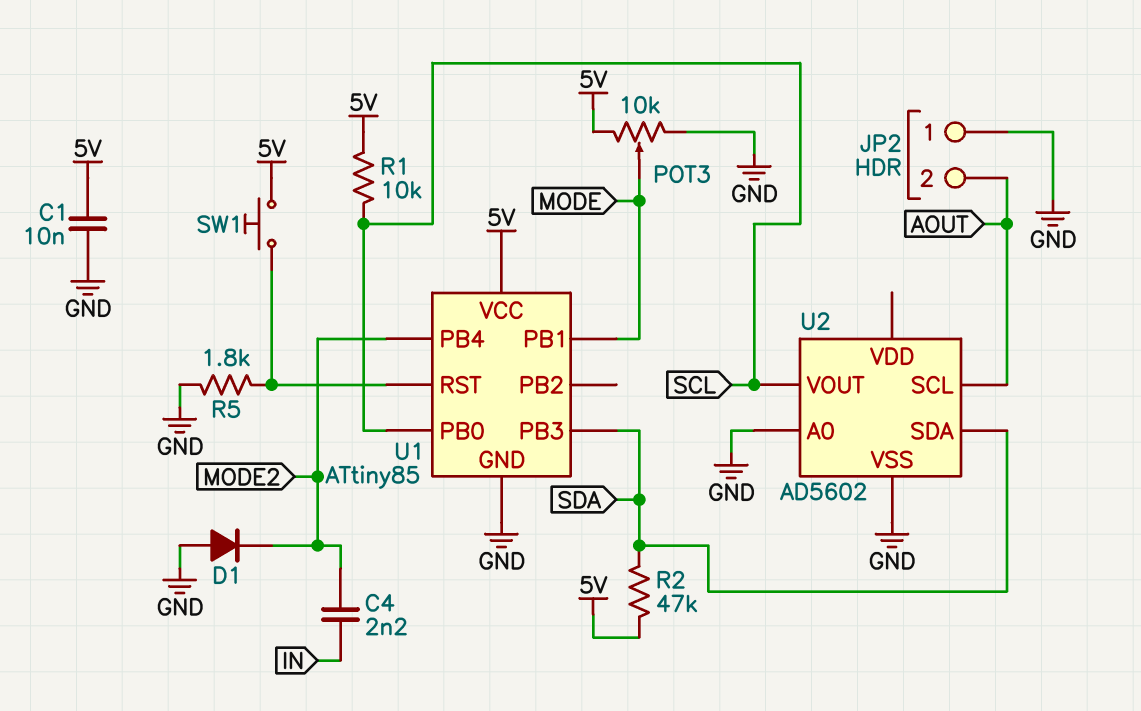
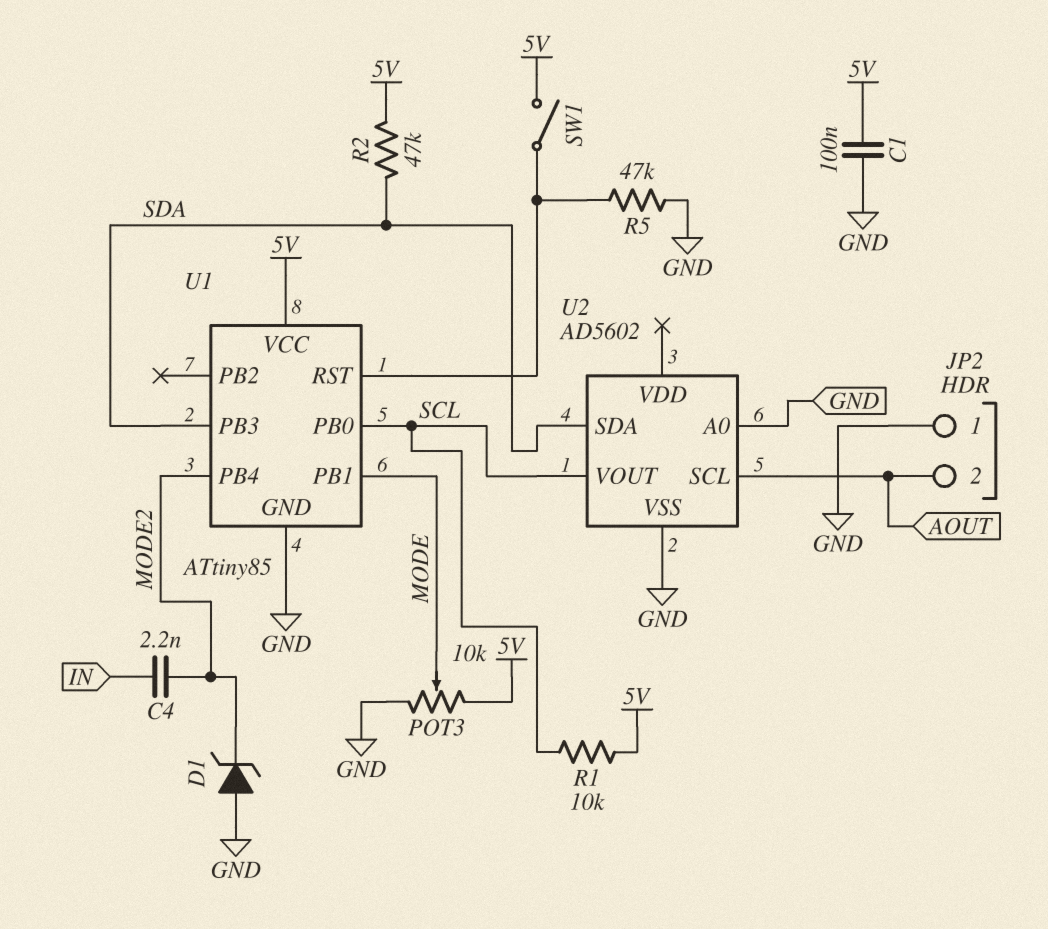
C1: 10nF (5V, GND) -> 100nF (5V, GND)
D1: diode (A GND, K MODE2) -> zener (A GND, K MODE2)
R5: 1.8k (GND, U1/RST) -> 47k (GND, U1/RST)
SW1: button (5V, U1/RST) -> switch (5V, U1/RST)

